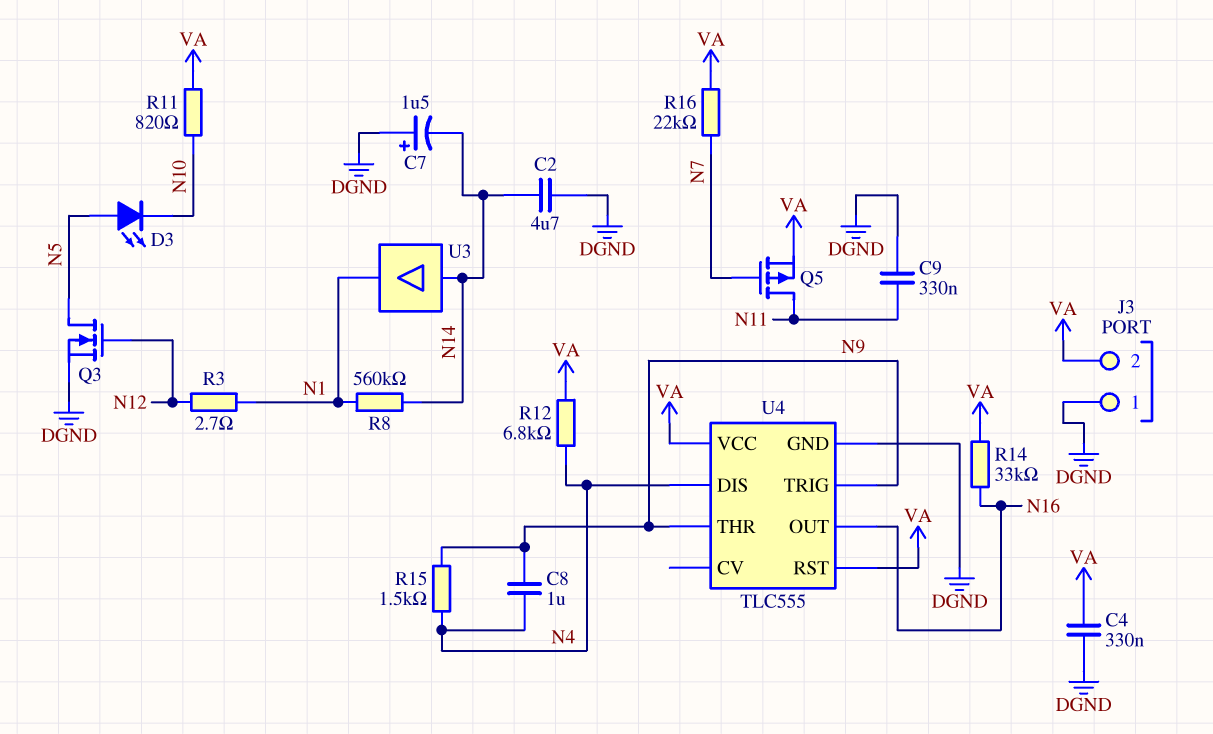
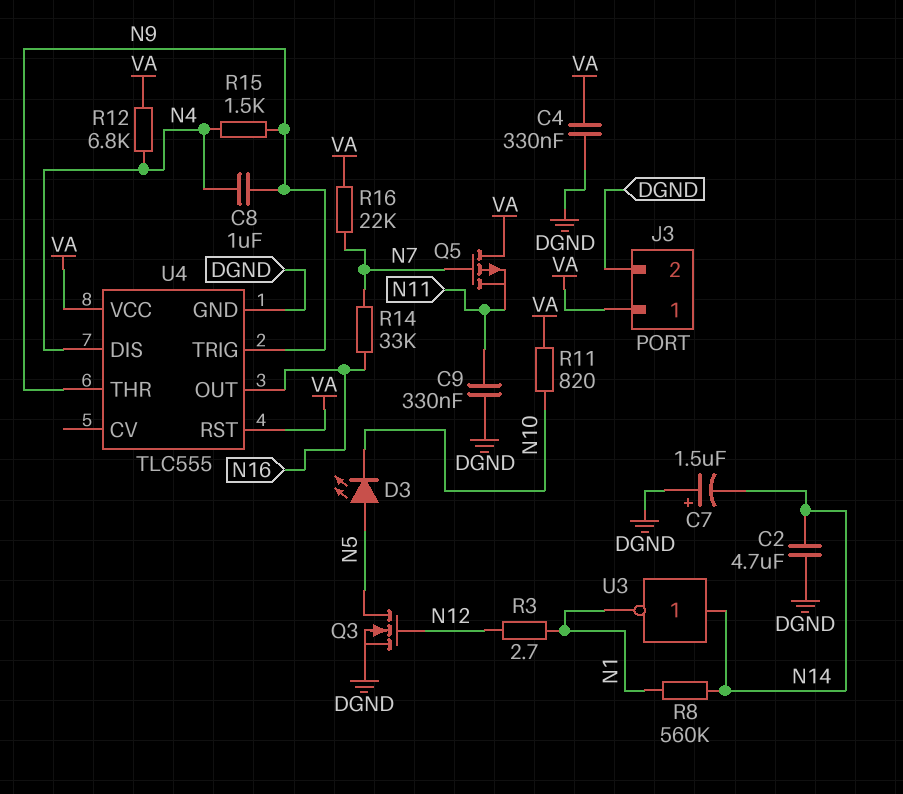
J3 pin 1: DGND -> VA
J3 pin 2: VA -> DGND
Q5: PMOS (G N7, D N11, S VA) -> PMOS (G N7, D VA, S N11)
R14: 33k (N16, VA) -> 33k (N7, N16)
U3: buffer (in N14, out N1) -> NOT (in N14, out N1)

